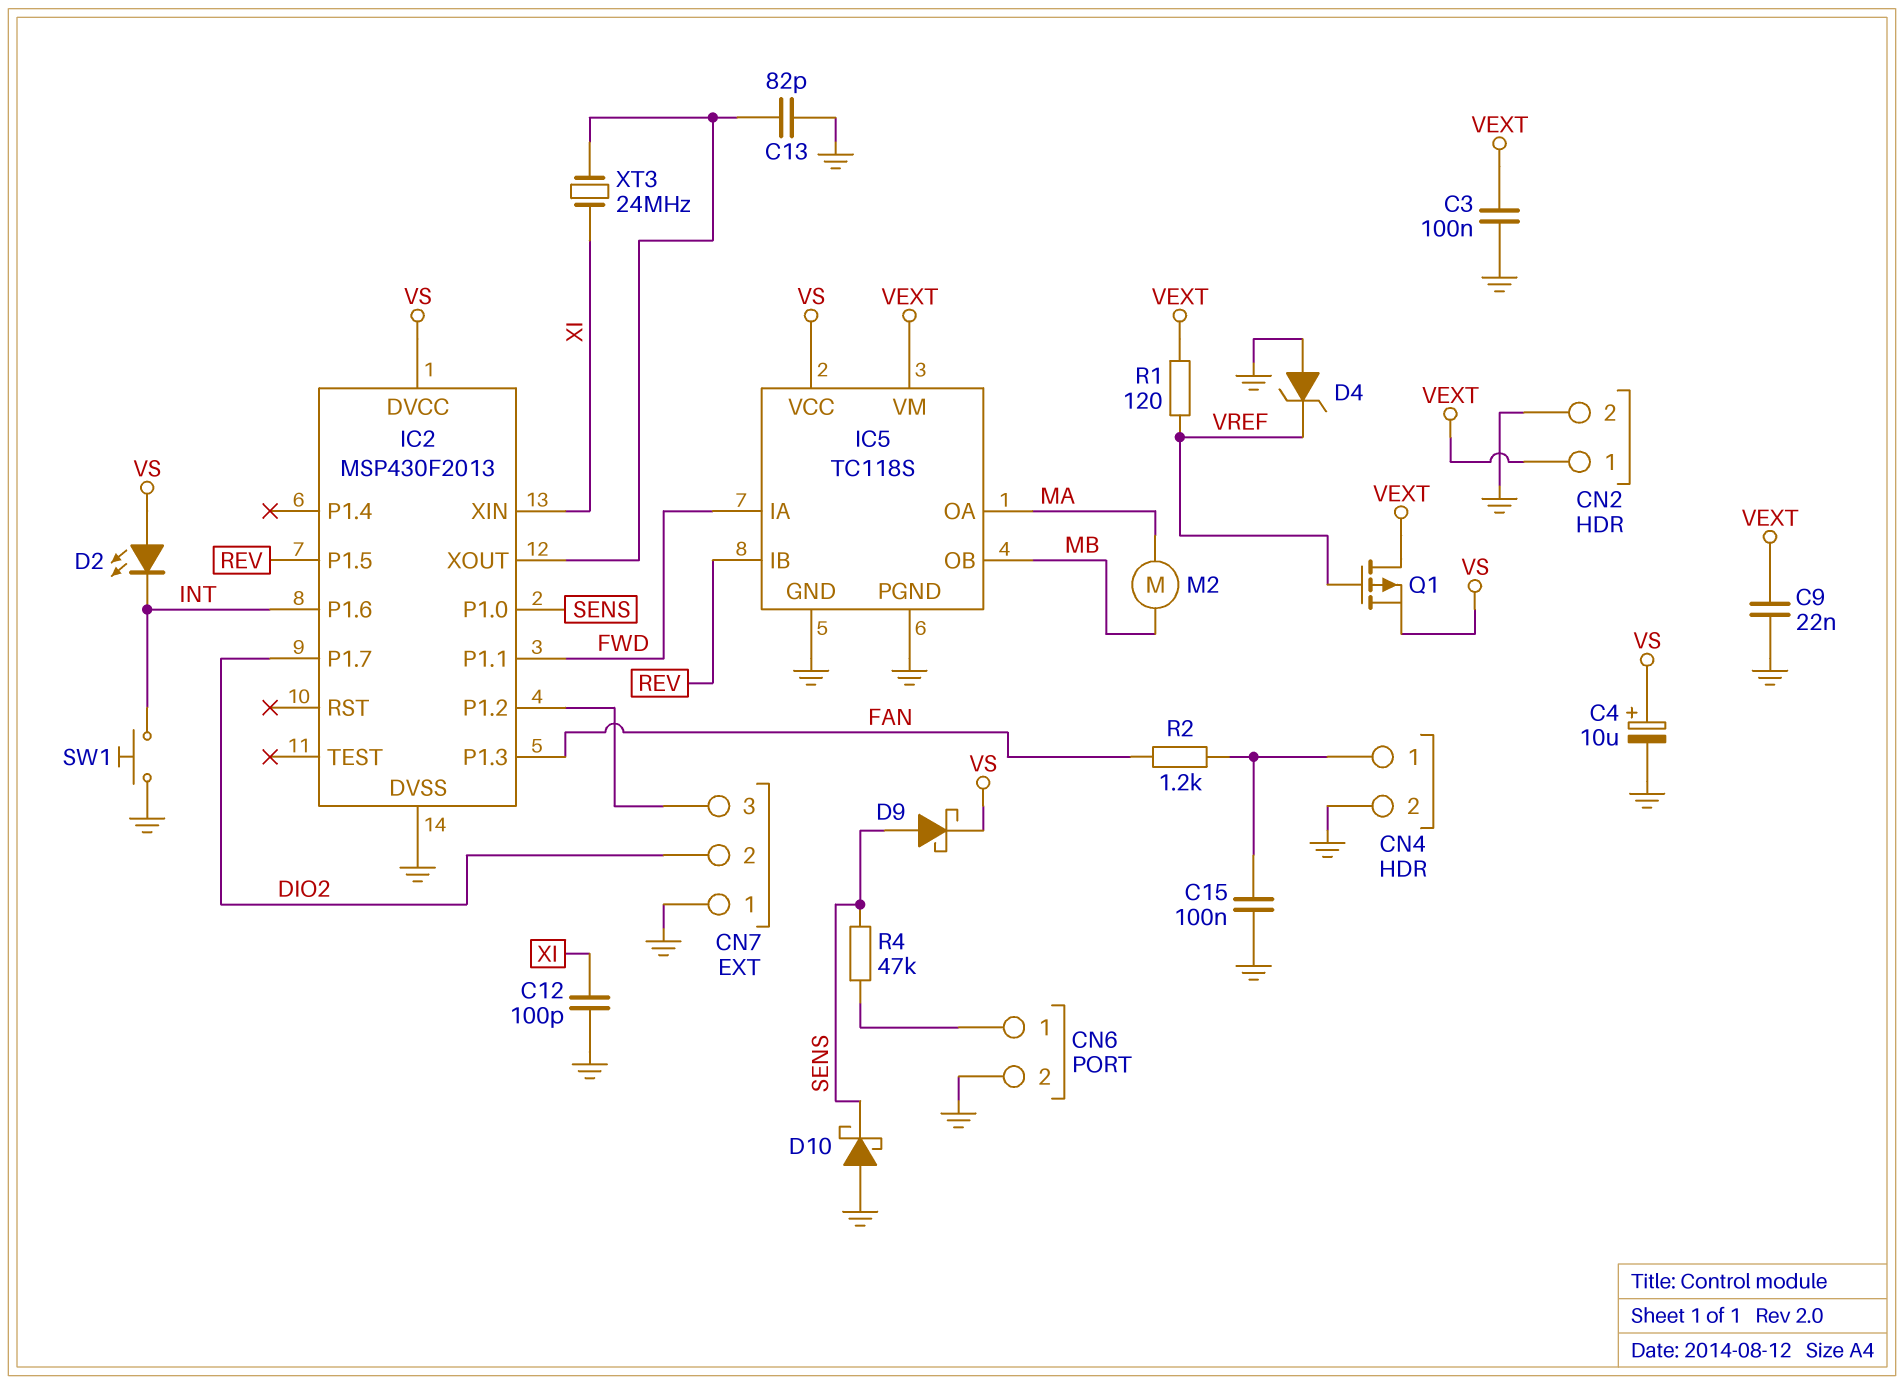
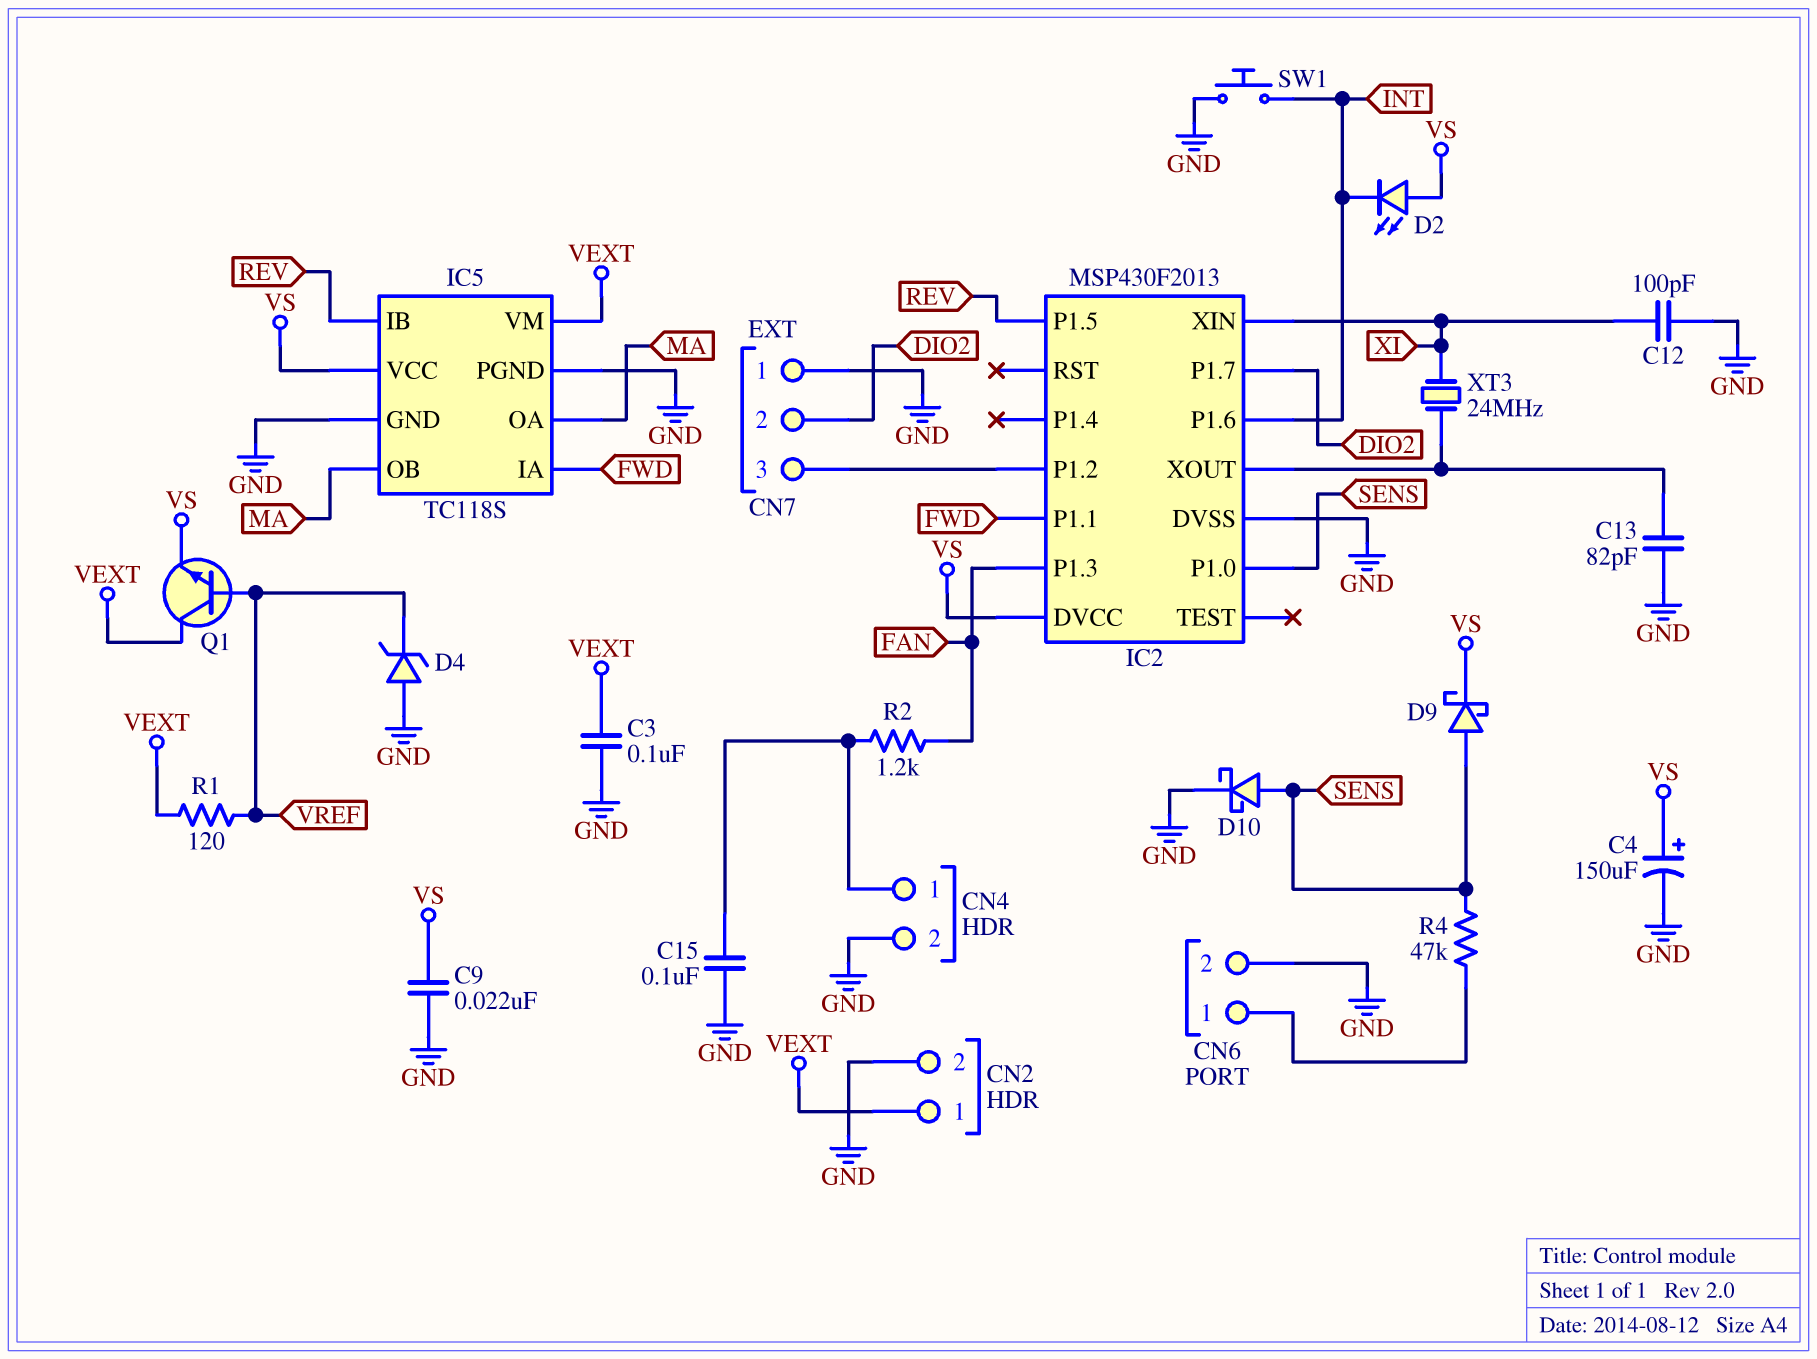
C4: 10uF (plus VS, minus GND) -> 150uF (plus VS, minus GND)
C9: 22nF (GND, VEXT) -> 22nF (GND, VS)
D10: schottky (A GND, K SENS) -> schottky (A SENS, K GND)
IC5 pin OB: MB -> MA
M2: motor (MA, MB) -> none
Q1: PMOS (G VREF, D VEXT, S VS) -> NPN (B VREF, C VEXT, E VS)

